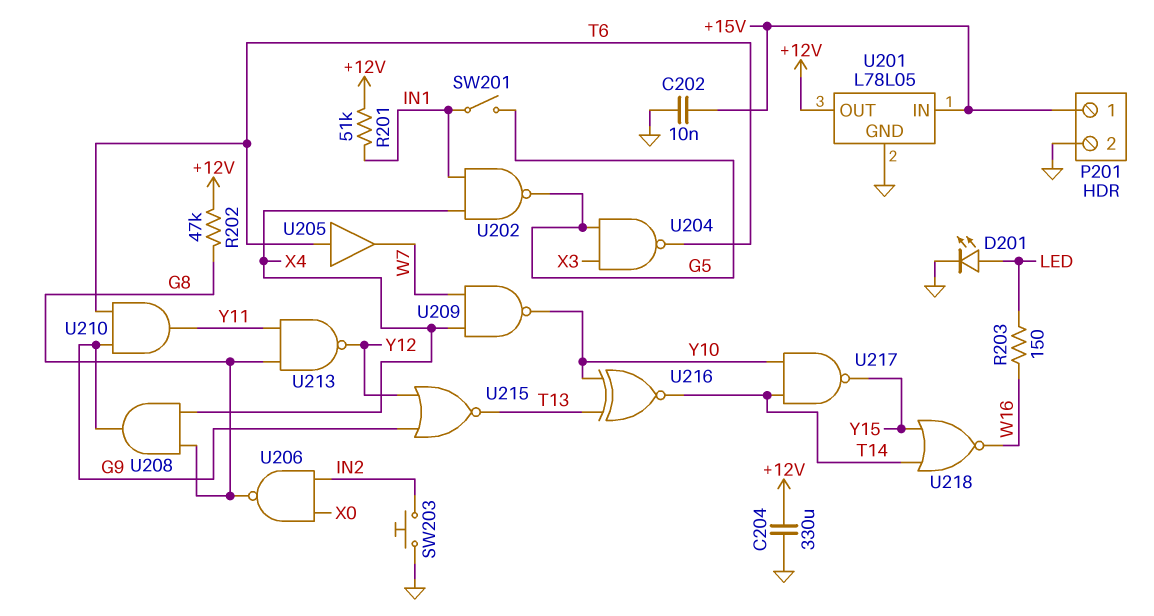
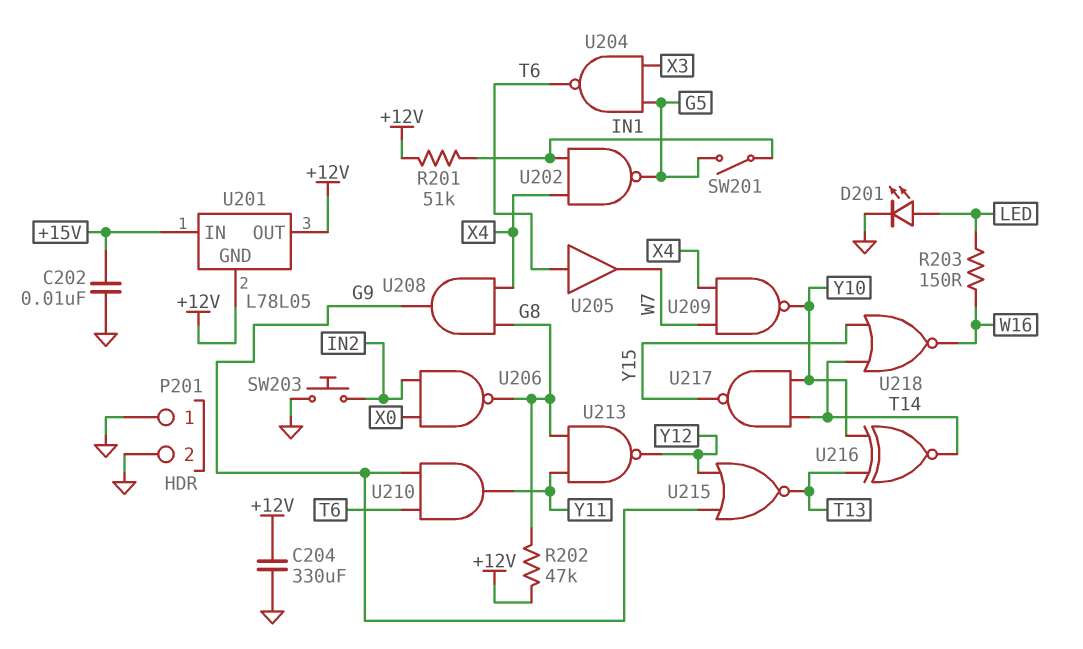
P201 pin 1: +15V -> GND
U201 pin GND: GND -> +12V

